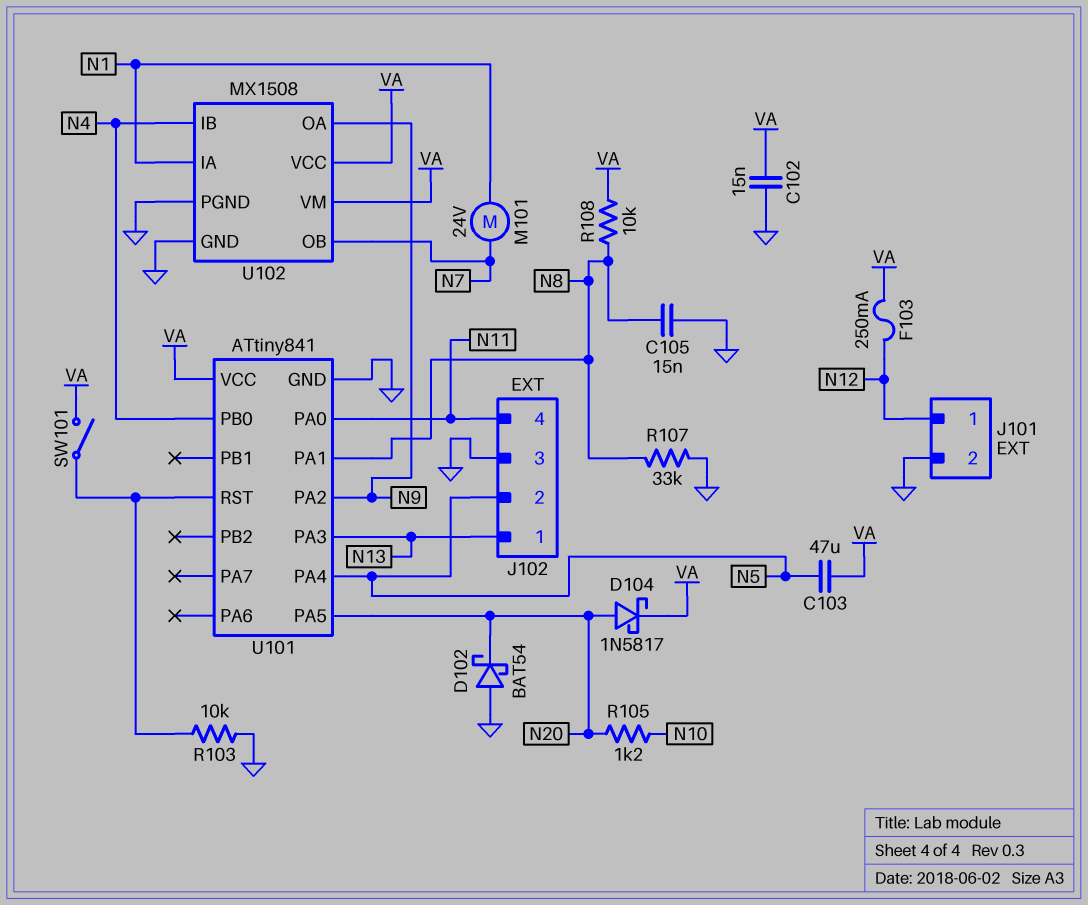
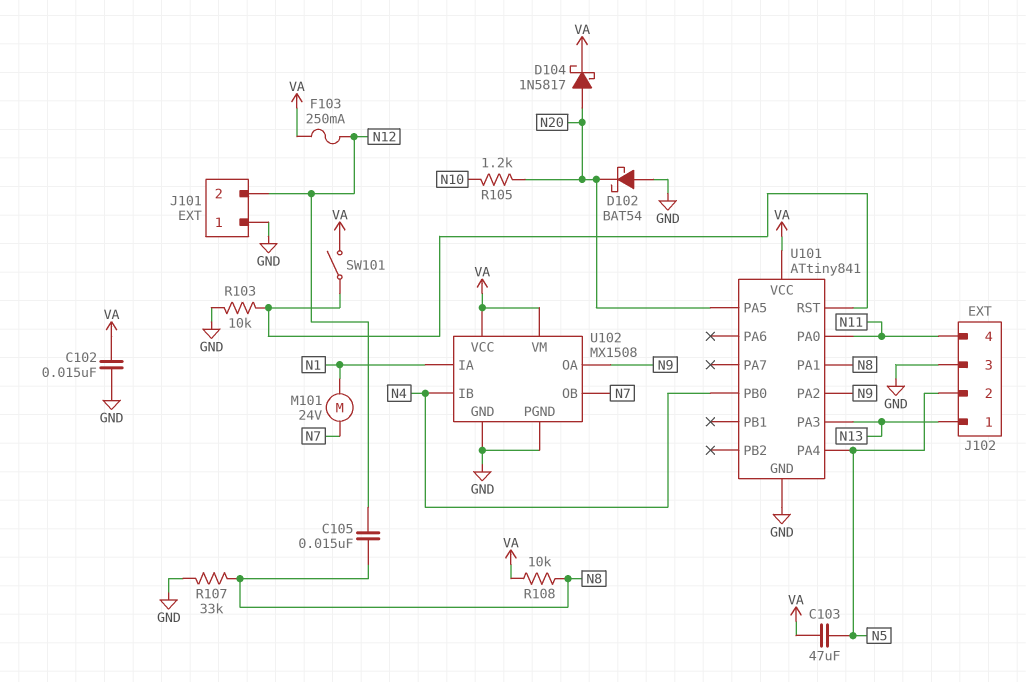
C105: 15nF (GND, N8) -> 15nF (N8, N12)
J101 pin 1: N12 -> GND
J101 pin 2: GND -> N12

